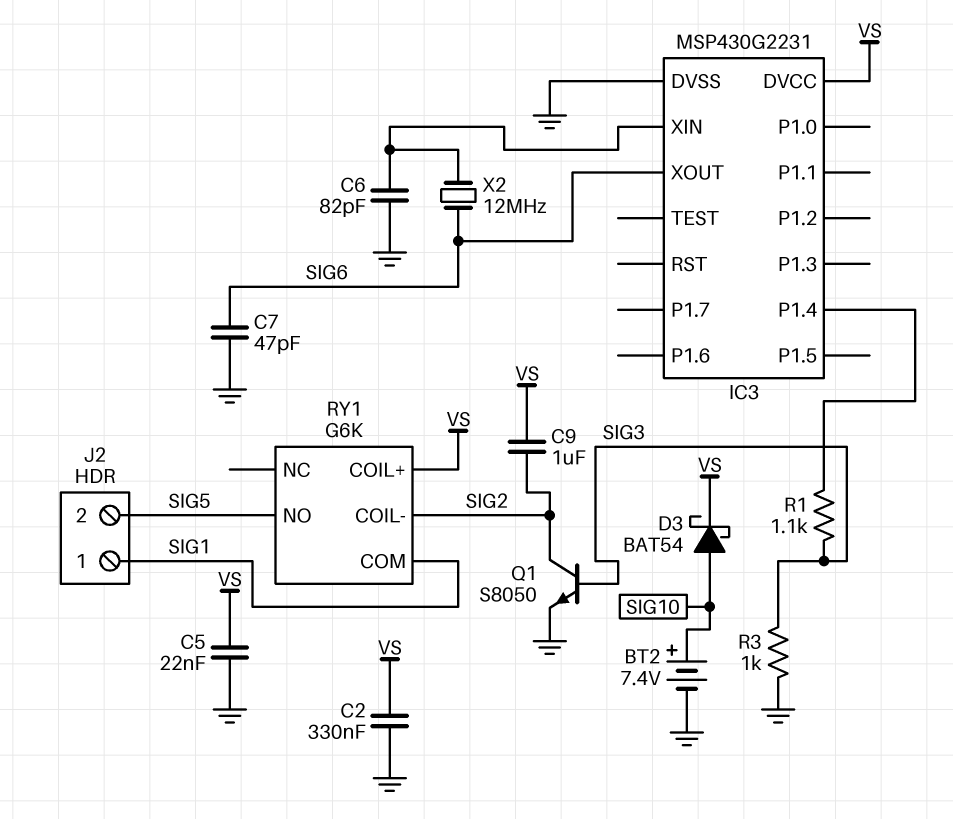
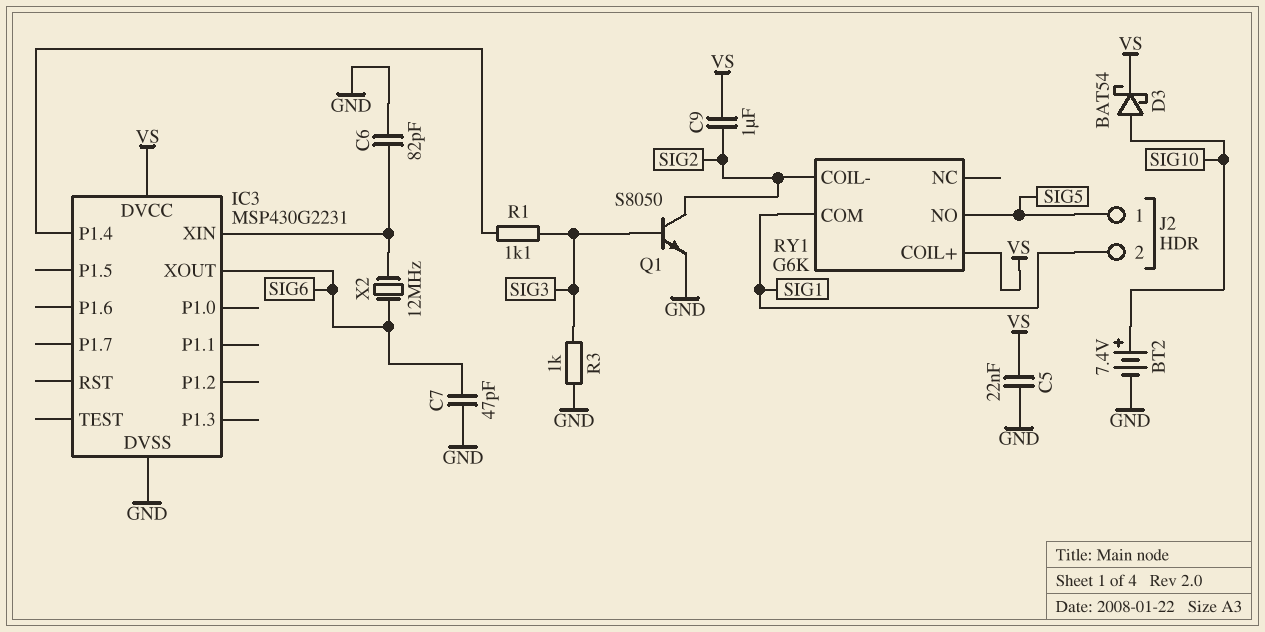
C2: 330nF (GND, VS) -> none
J2 pin 1: SIG1 -> SIG5
J2 pin 2: SIG5 -> SIG1

